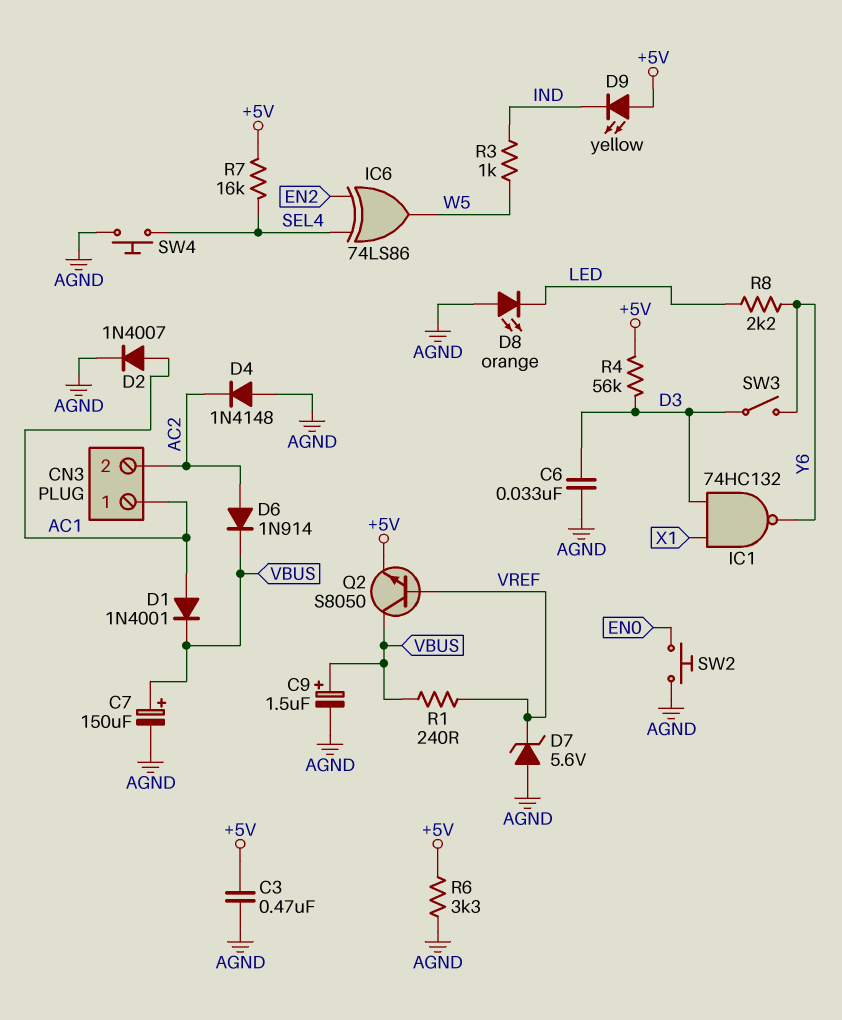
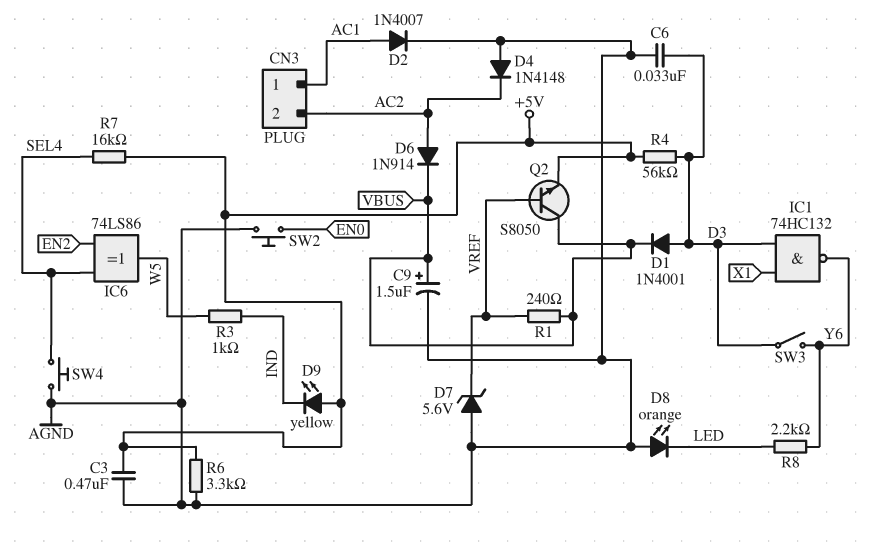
C7: 150uF (plus VBUS, minus AGND) -> none
D1: diode 1N4001 (A AC1, K VBUS) -> diode 1N4001 (A D3, K VBUS)

